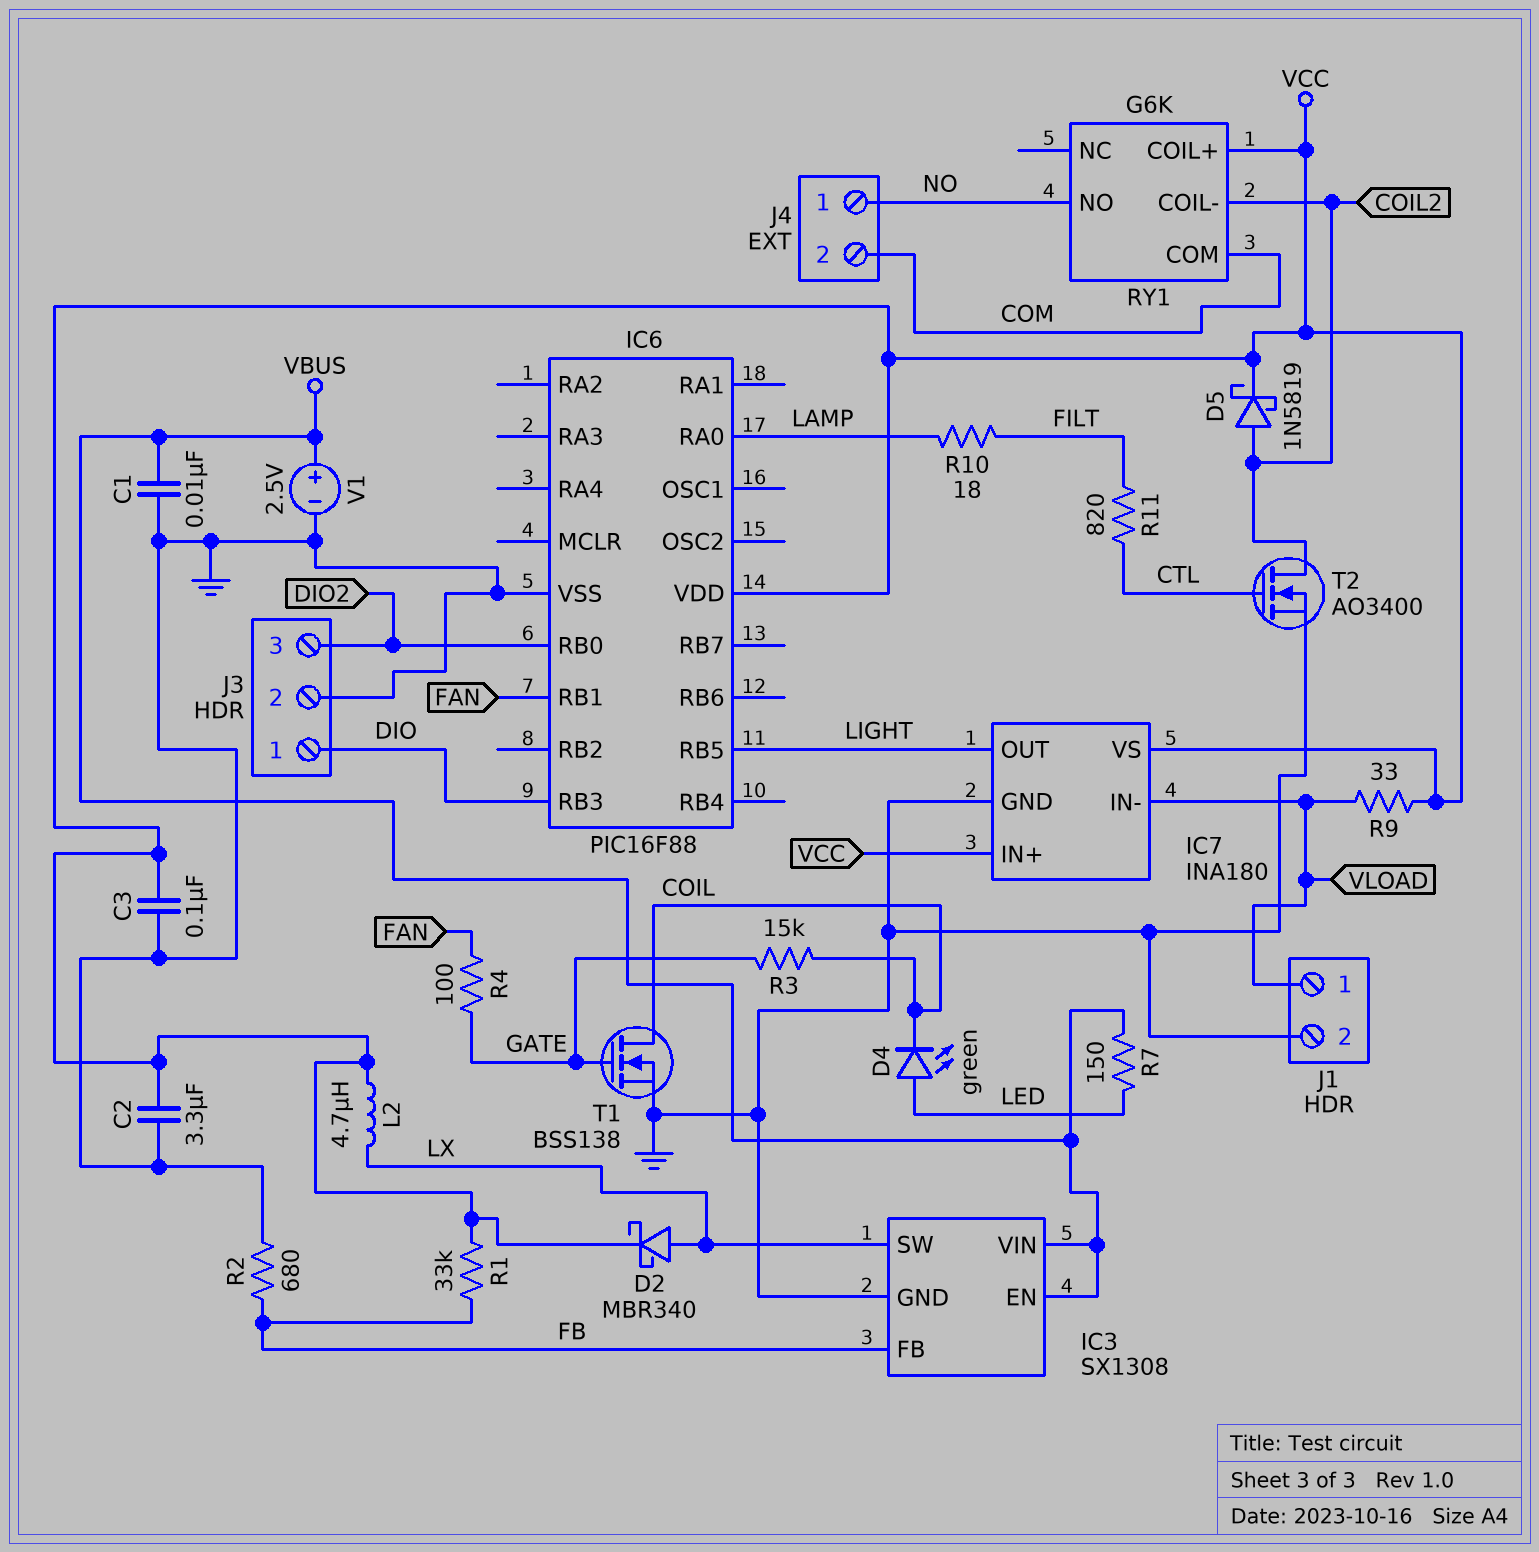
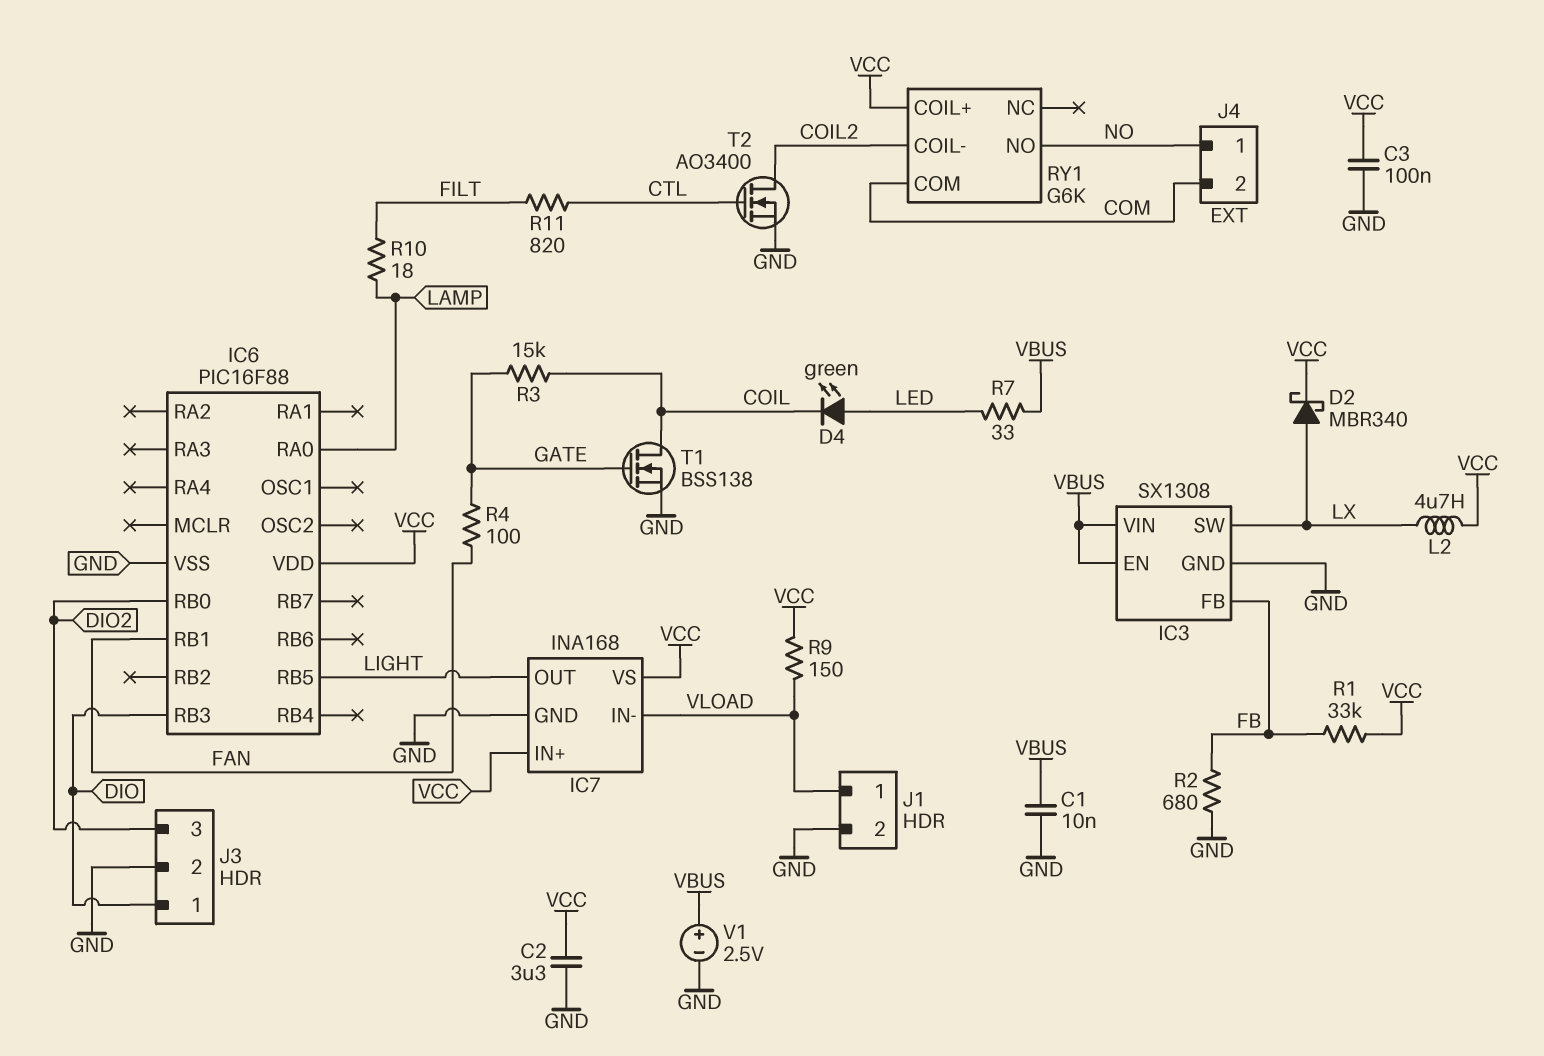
D5: schottky 1N5819 (A COIL2, K VCC) -> none
IC7: INA180 -> INA168
R7: 150 (LED, VBUS) -> 33 (LED, VBUS)
R9: 33 (VCC, VLOAD) -> 150 (VCC, VLOAD)

